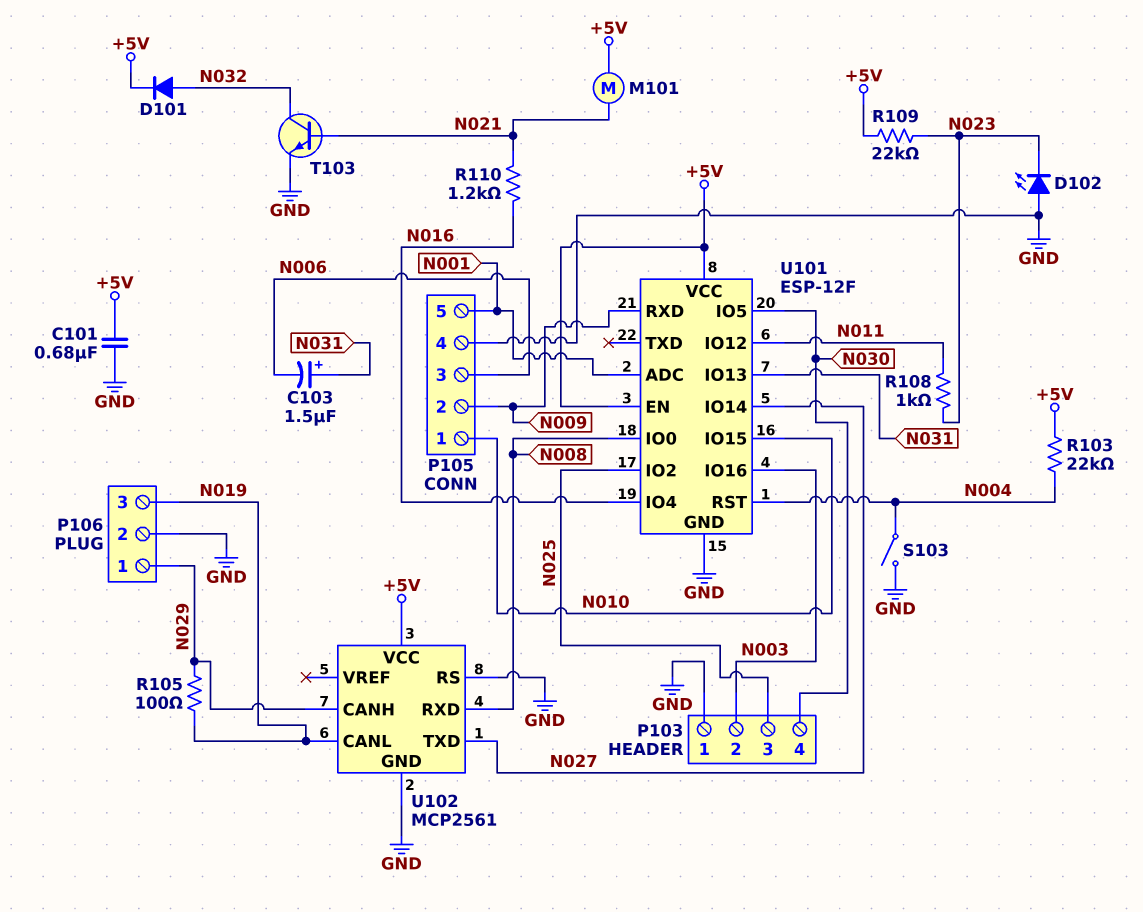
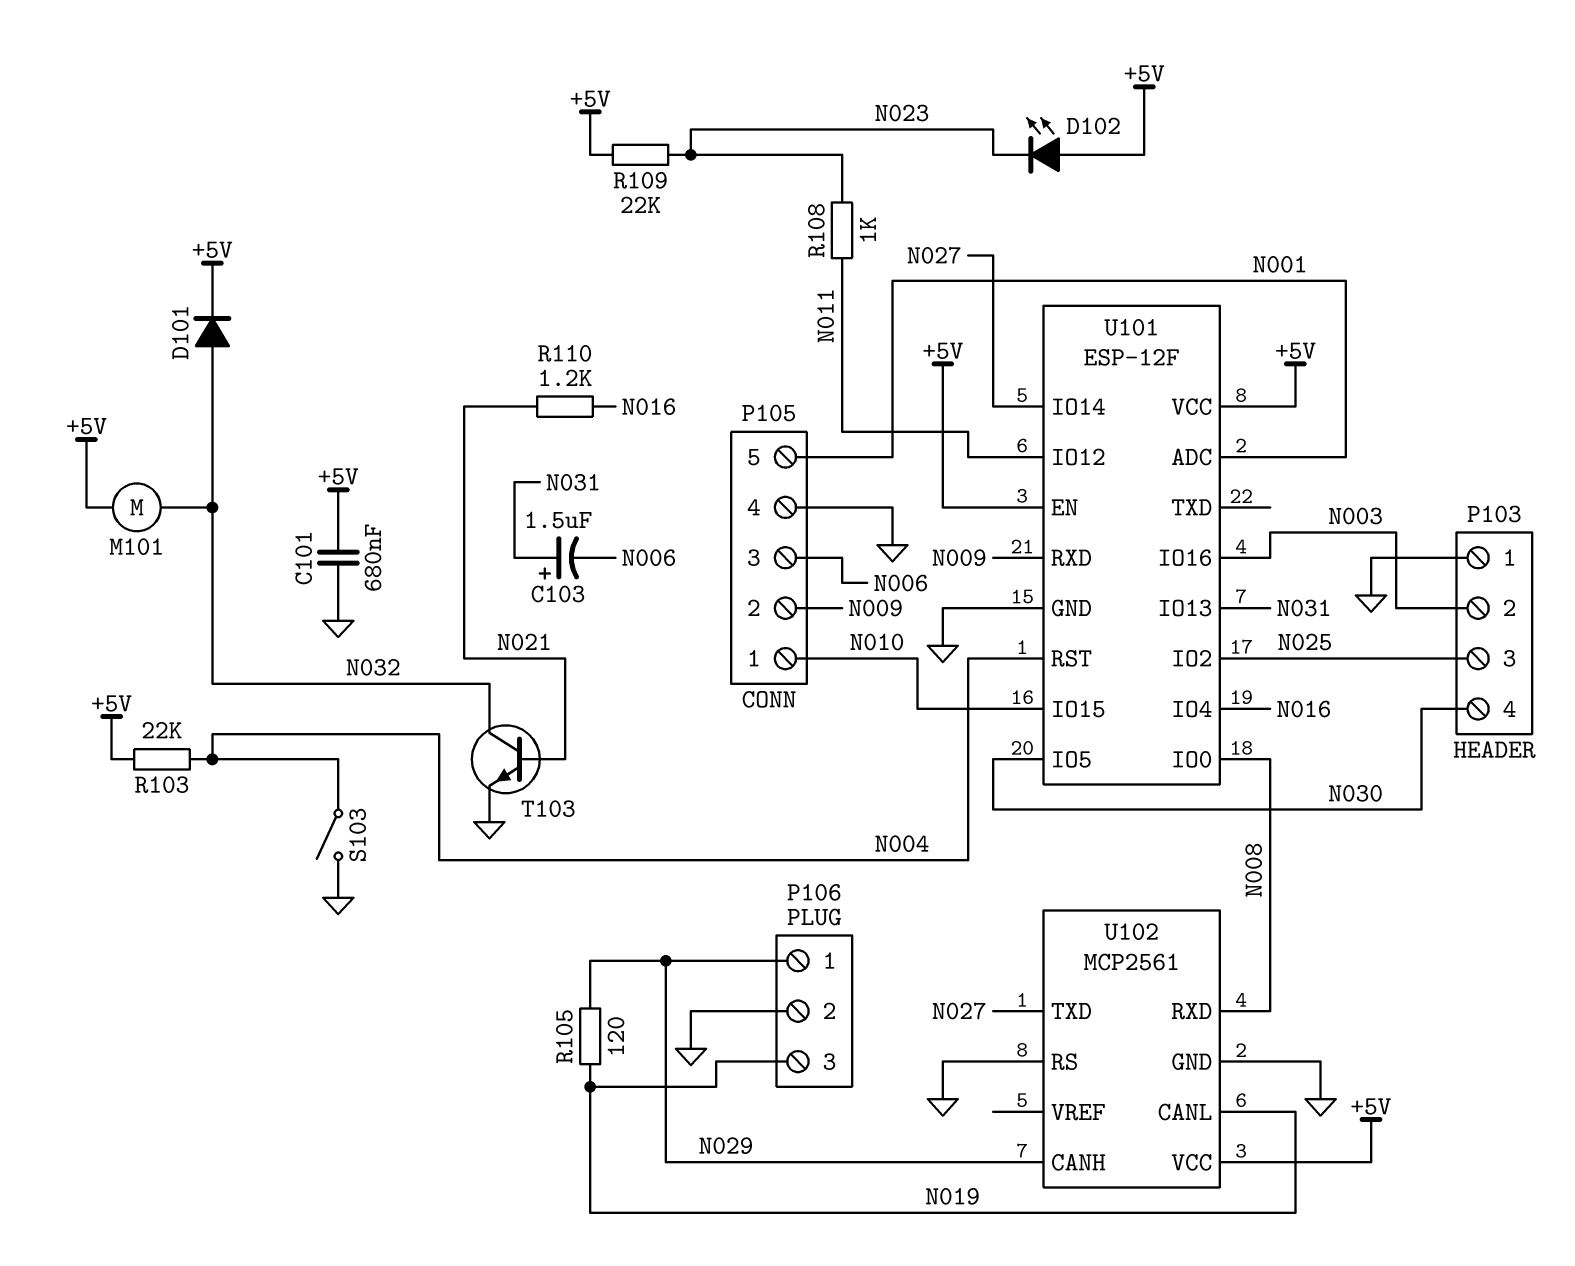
D102: LED (A GND, K N023) -> LED (A +5V, K N023)
M101: motor (+5V, N021) -> motor (+5V, N032)
R105: 100 (N019, N029) -> 120 (N019, N029)

